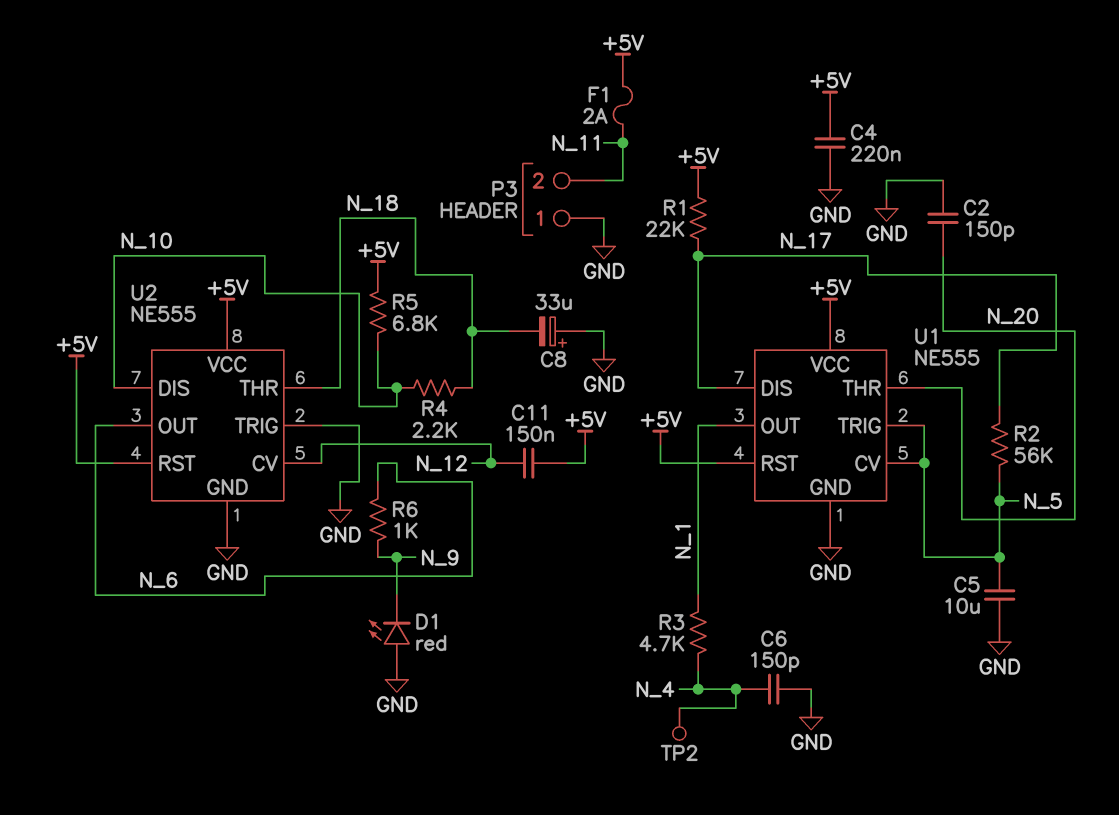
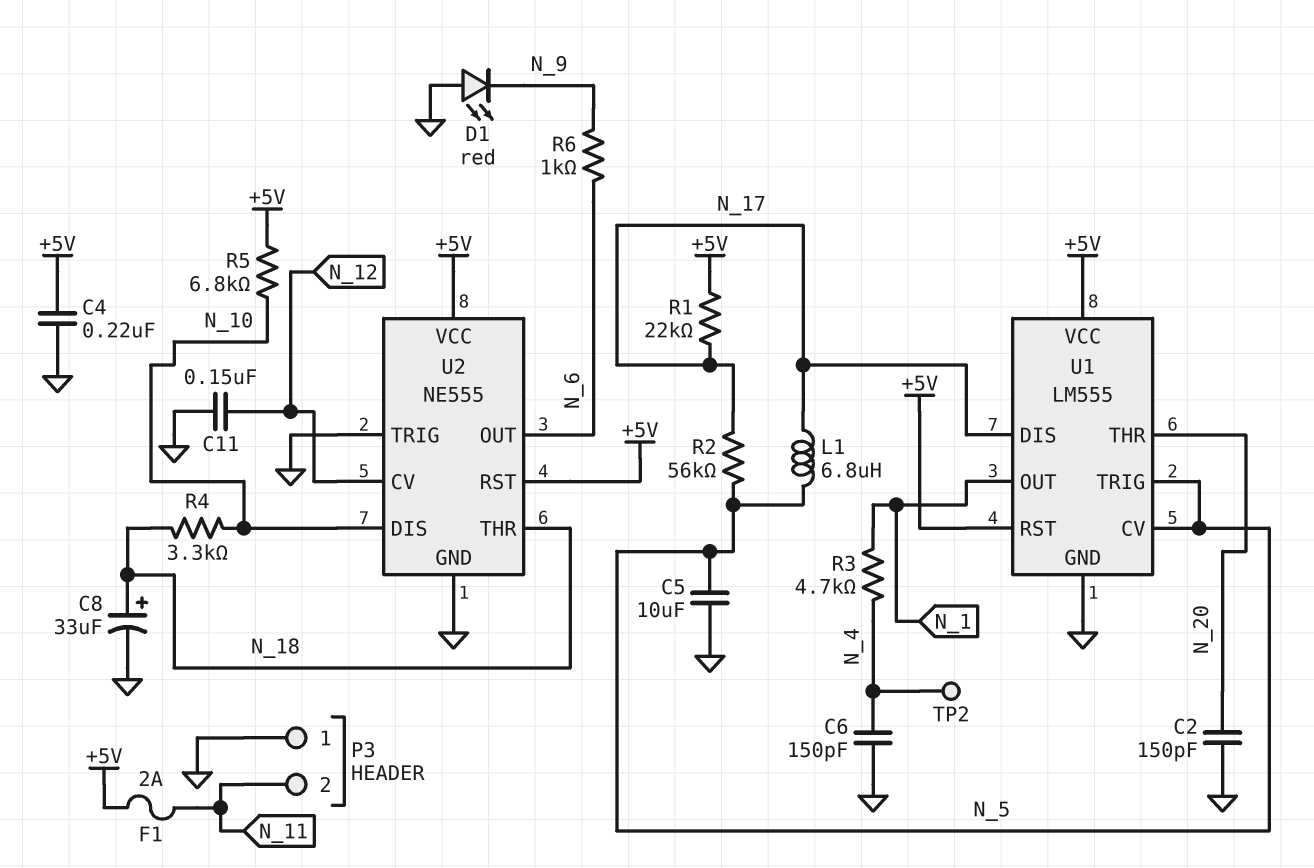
C8: 33uF (plus GND, minus N_18) -> 33uF (plus N_18, minus GND)
C11: 150nF (+5V, N_12) -> 150nF (GND, N_12)
L1: none -> 6.8uH (N_5, N_17)
R4: 2.2k (N_10, N_18) -> 3.3k (N_10, N_18)
U1: NE555 -> LM555

